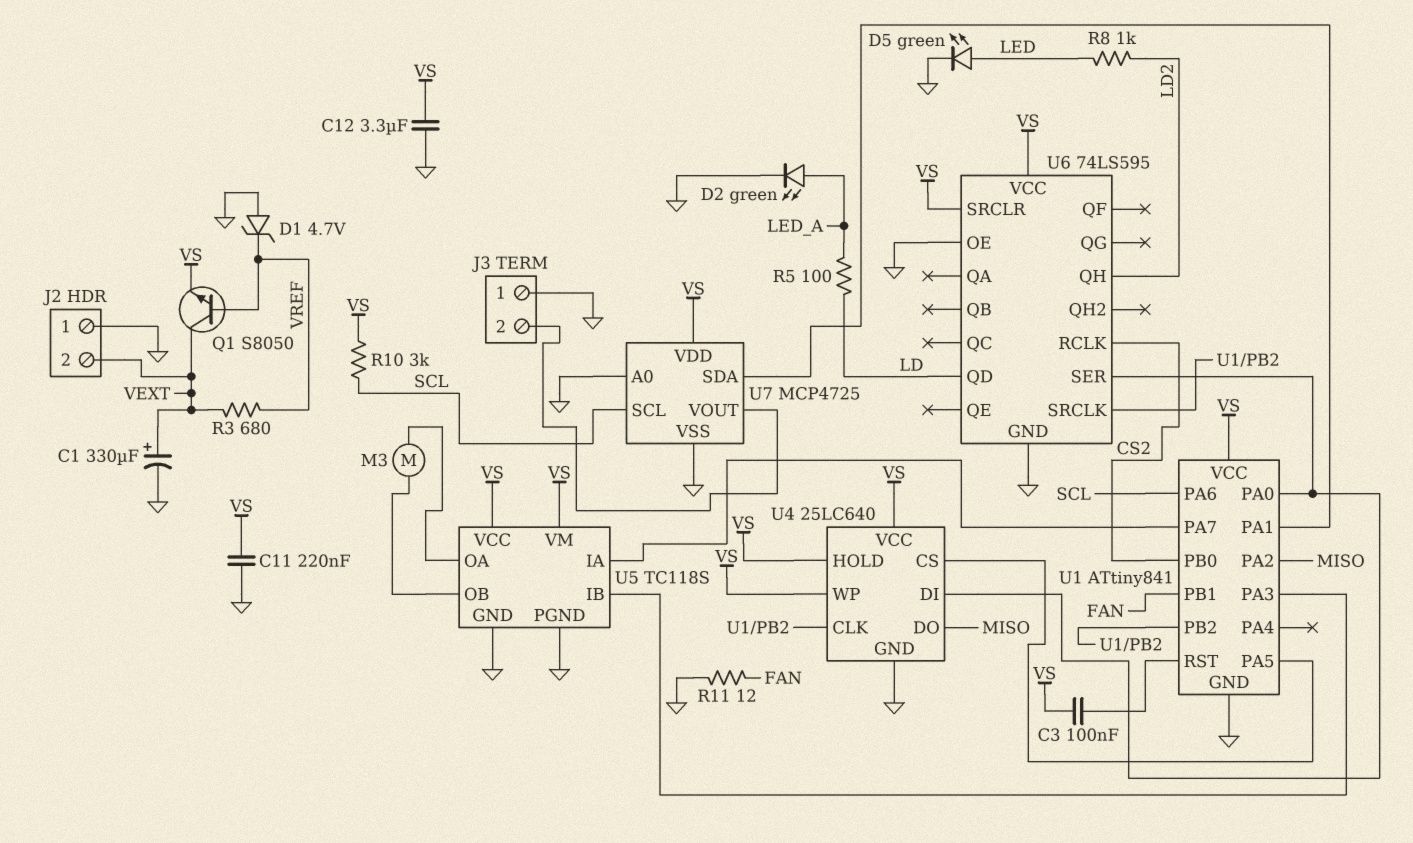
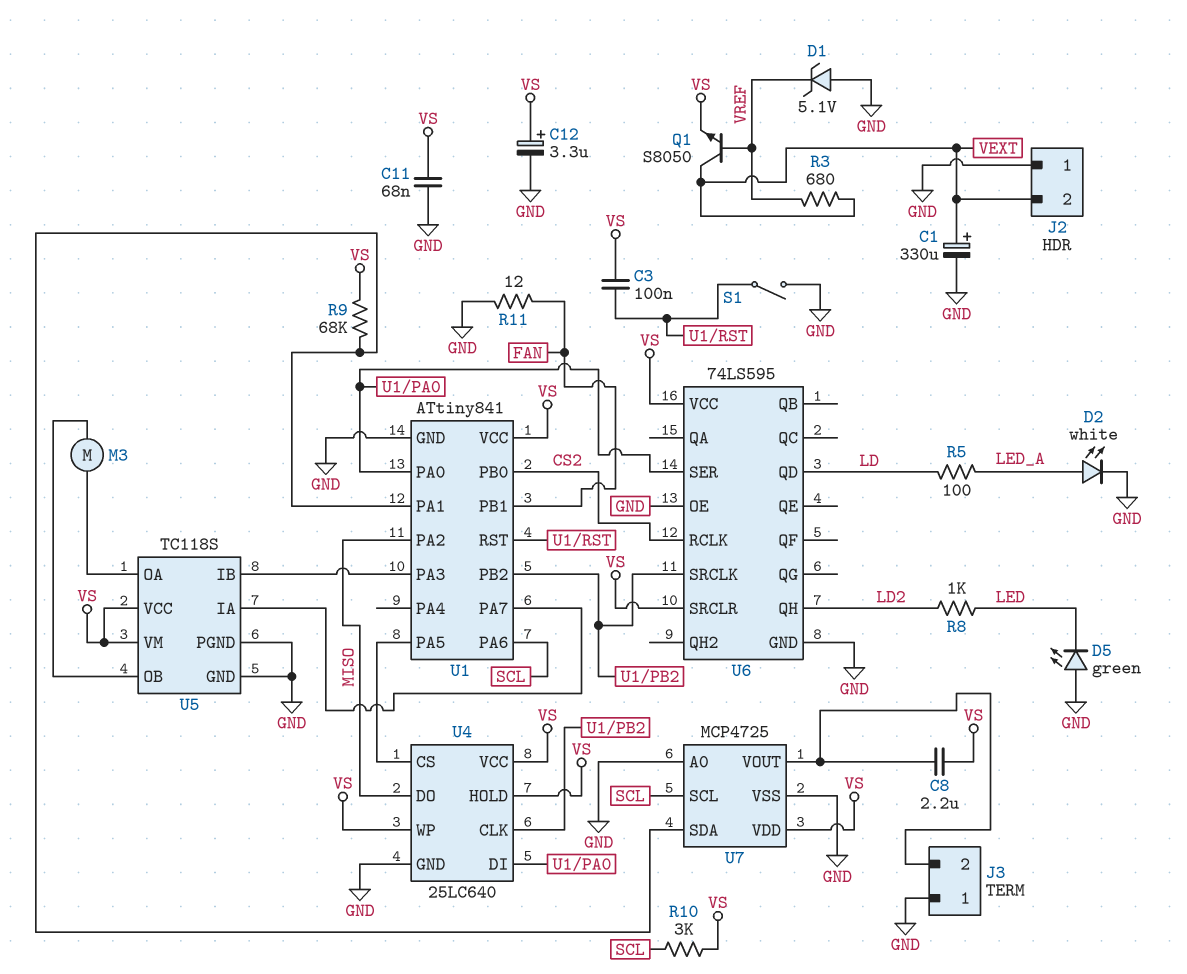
C8: none -> 2.2uF (J3/2, VS)
C11: 220nF (GND, VS) -> 68nF (GND, VS)
C12: 3.3uF (GND, VS) -> 3.3uF (plus VS, minus GND)
D1: zener 4.7V (A GND, K VREF) -> zener 5.1V (A GND, K VREF)
D2: LED green (A LED_A, K GND) -> LED white (A LED_A, K GND)
D5: LED green (A LED, K GND) -> LED green (A GND, K LED)
R9: none -> 68k (U1/PA1, VS)
S1: none -> switch (GND, U1/RST)

